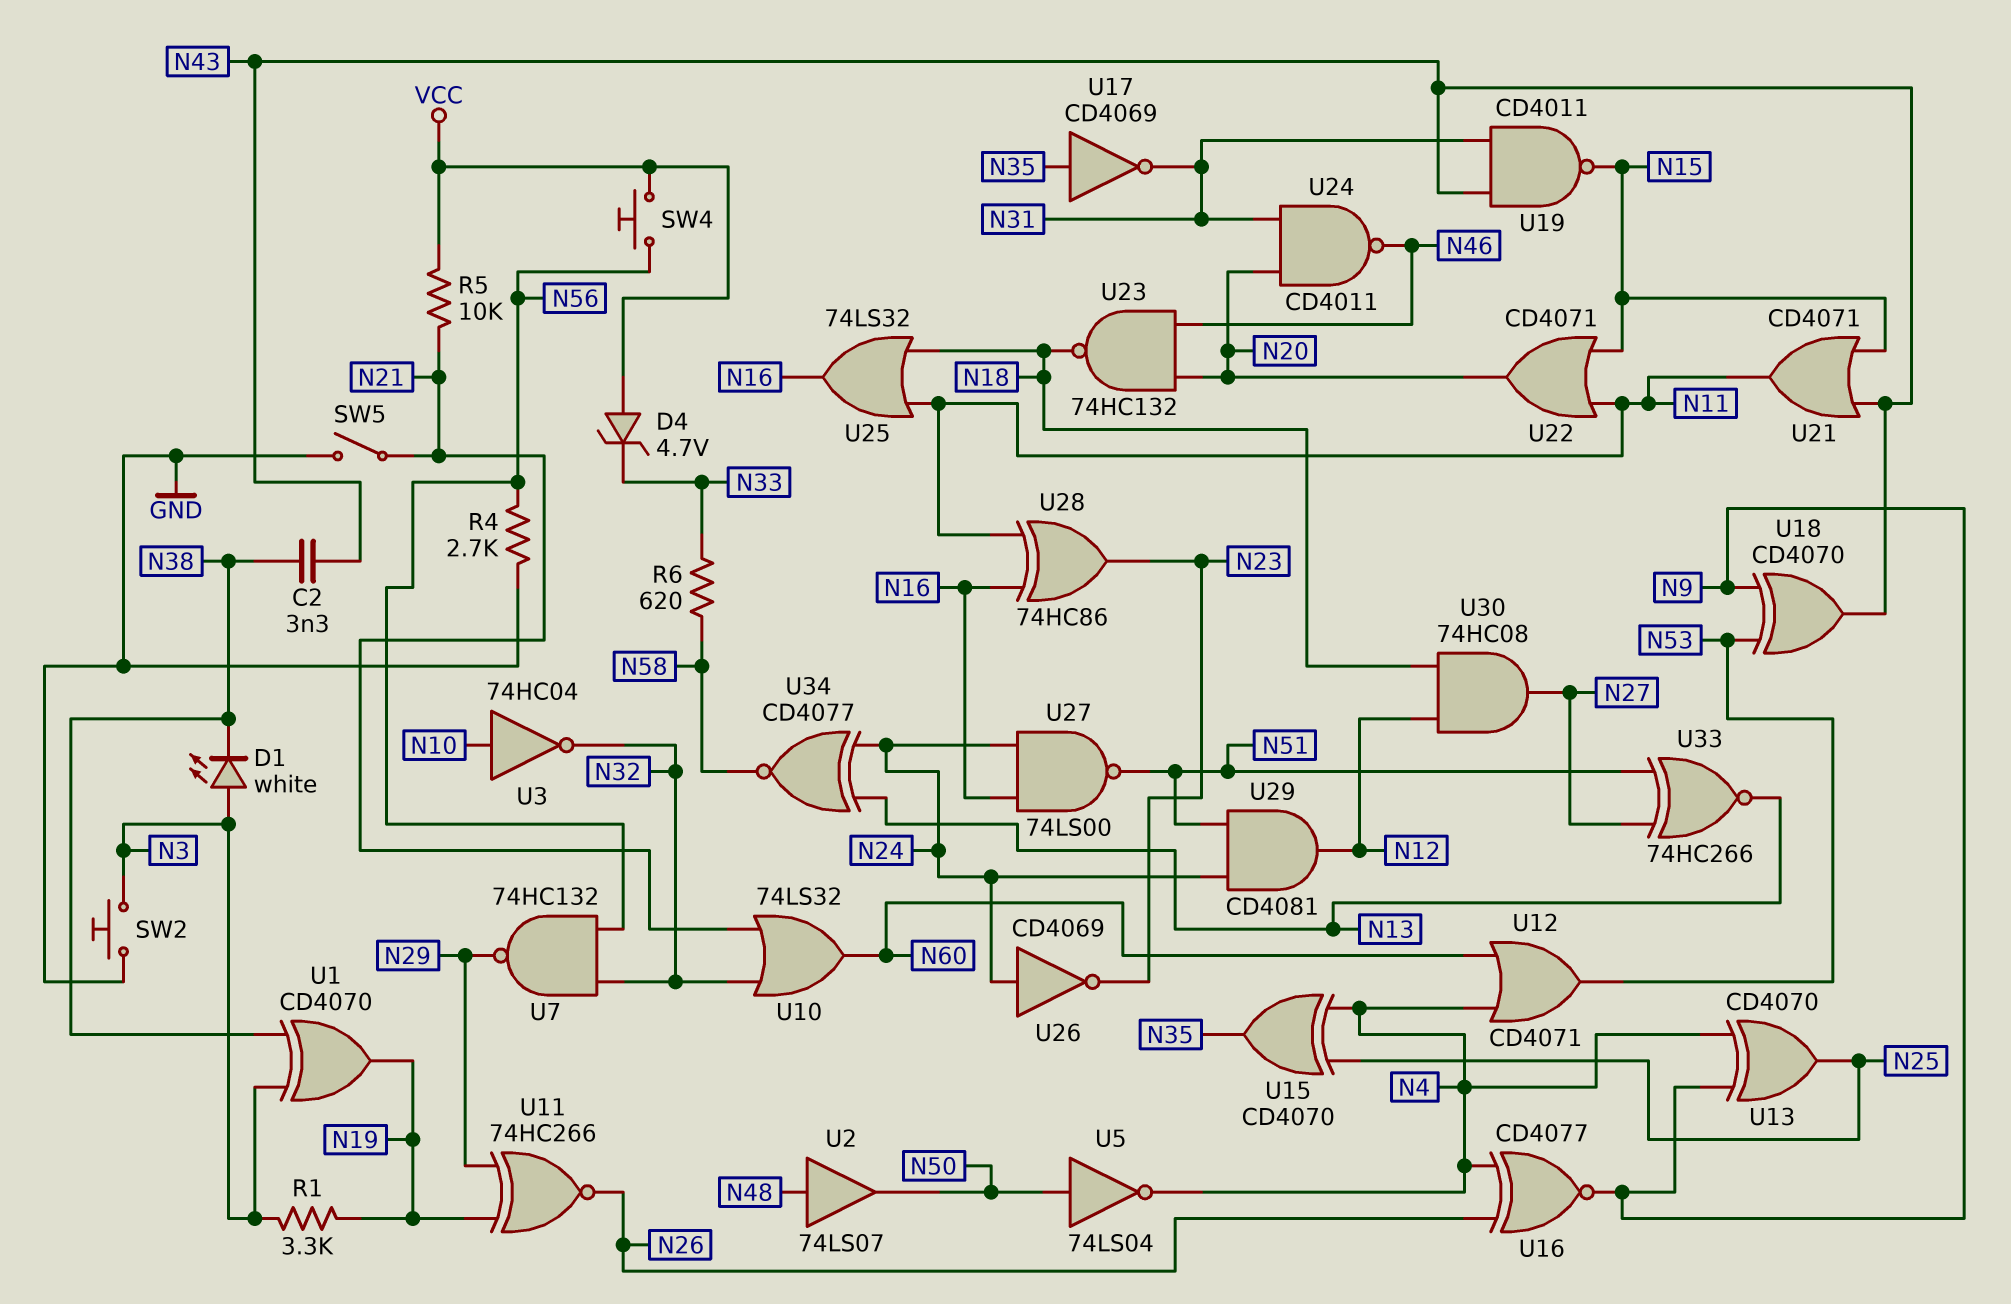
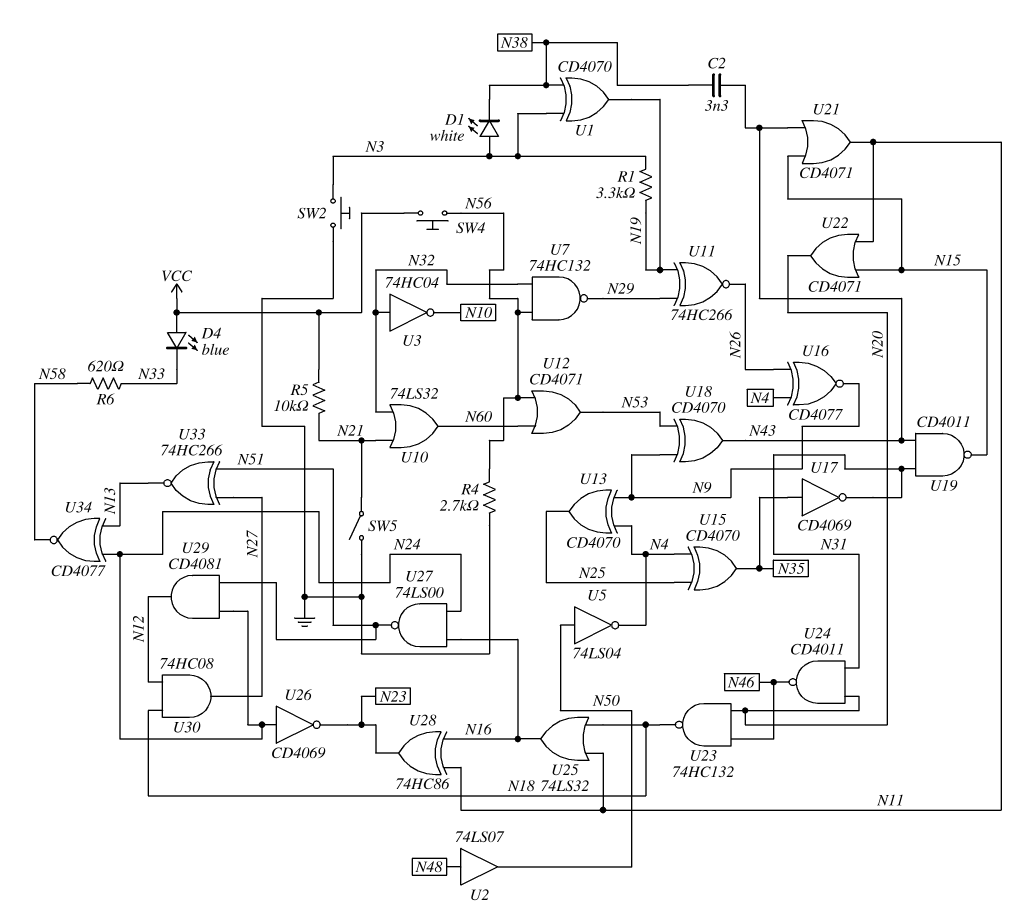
D4: zener 4.7V (A VCC, K N33) -> LED blue (A VCC, K N33)
U3: NOT 74HC04 (in N10, out N32) -> NOT 74HC04 (in N32, out N10)
U12: OR CD4071 (in N4, in N60, out N53) -> OR CD4071 (in N56, in N60, out N53)

